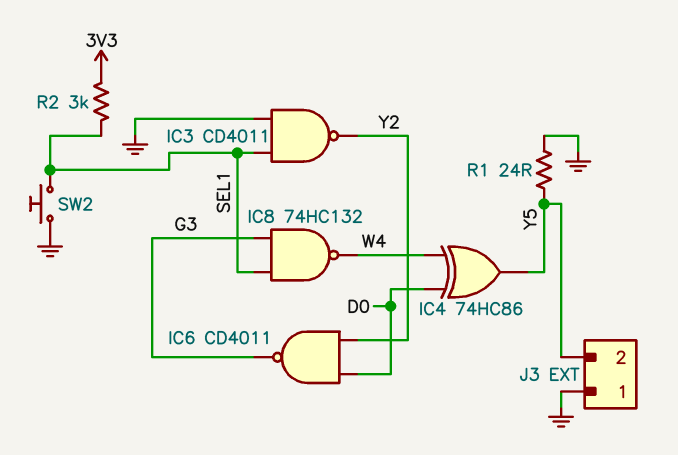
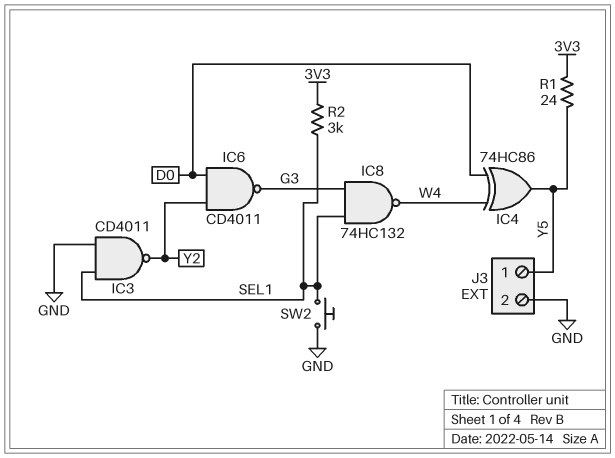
J3 pin 1: GND -> Y5
J3 pin 2: Y5 -> GND
R1: 24 (GND, Y5) -> 24 (3V3, Y5)

